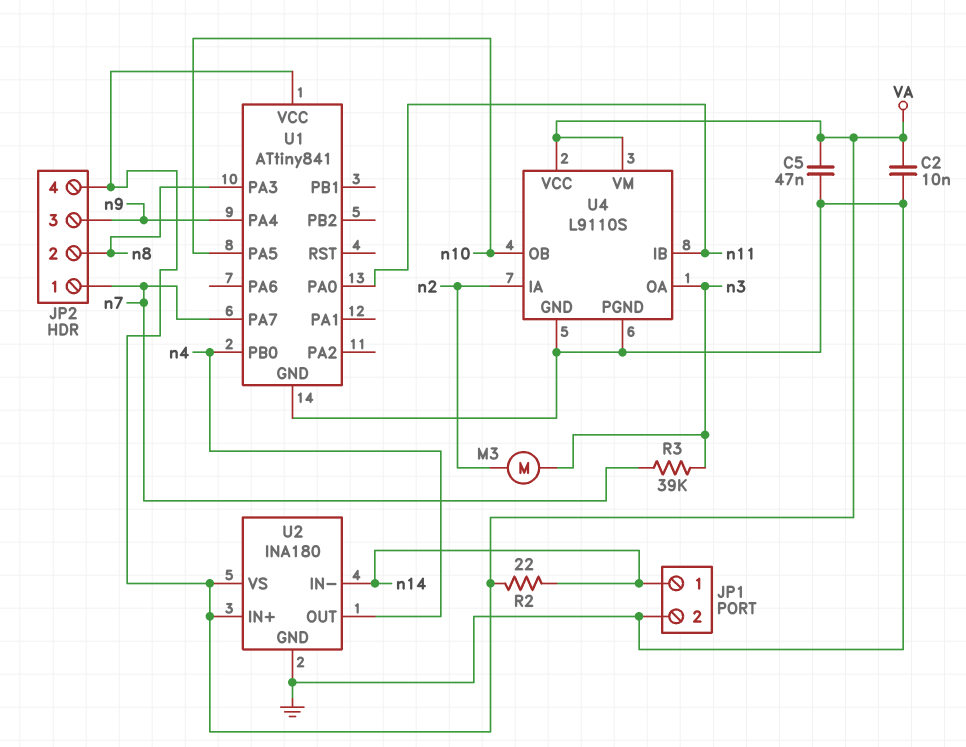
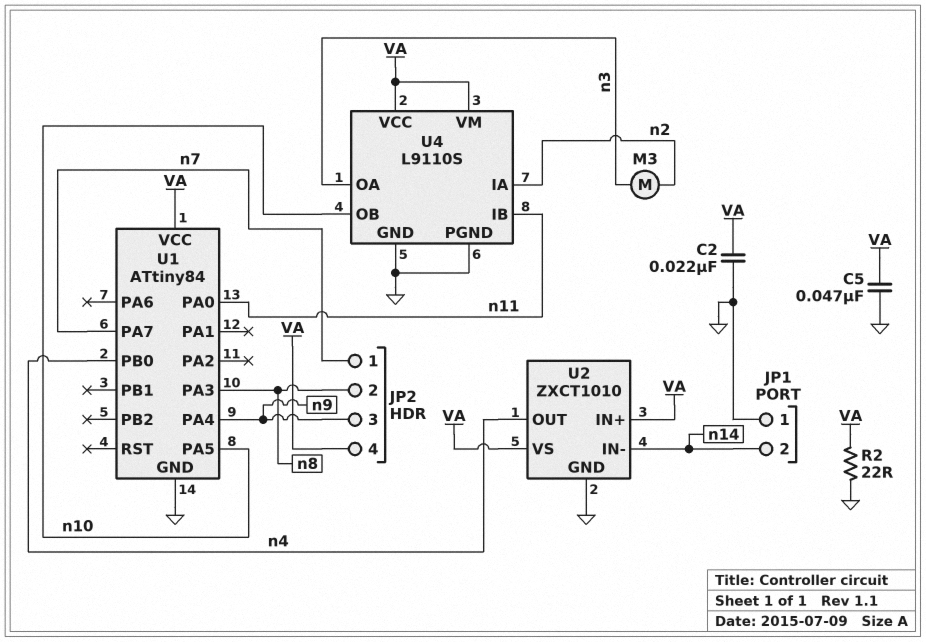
C2: 10nF (GND, VA) -> 22nF (GND, VA)
JP1 pin 1: n14 -> GND
JP1 pin 2: GND -> n14
R2: 22 (VA, n14) -> 22 (GND, VA)
R3: 39k (n3, n7) -> none
U1: ATtiny841 -> ATtiny84
U2: INA180 -> ZXCT1010

